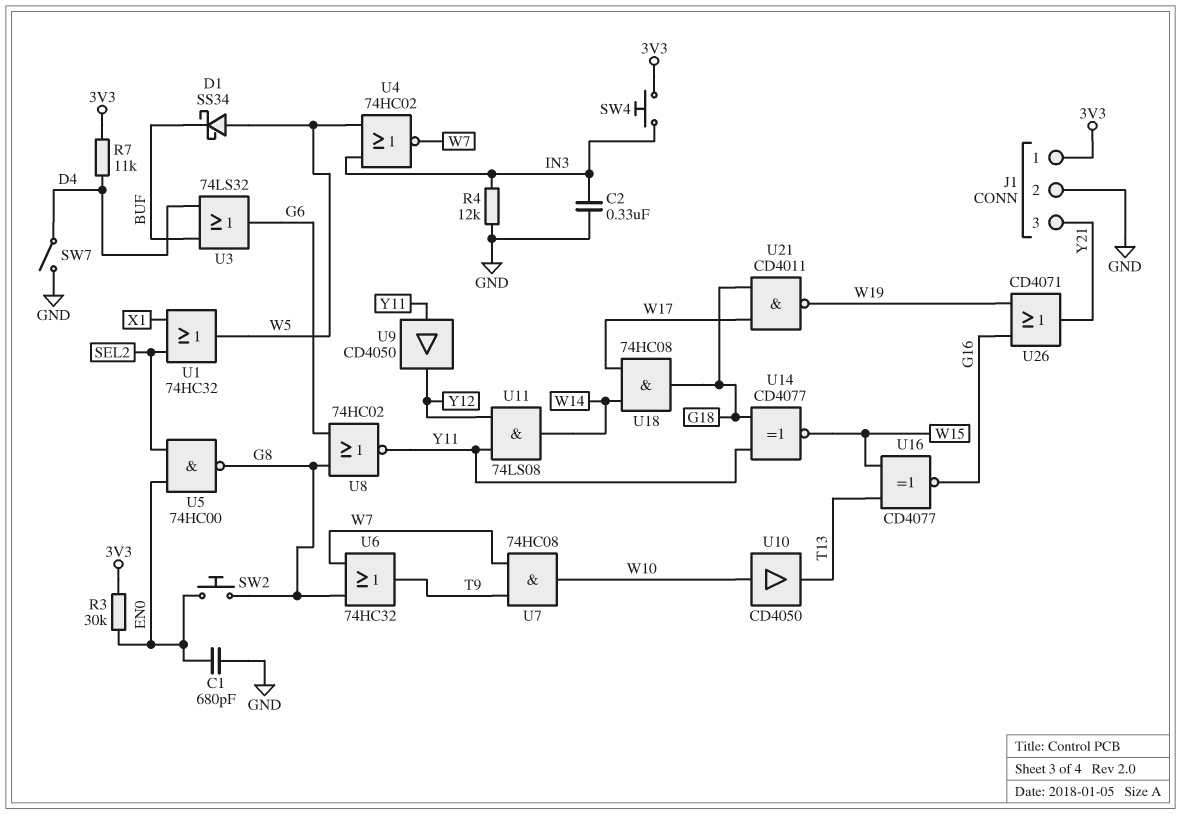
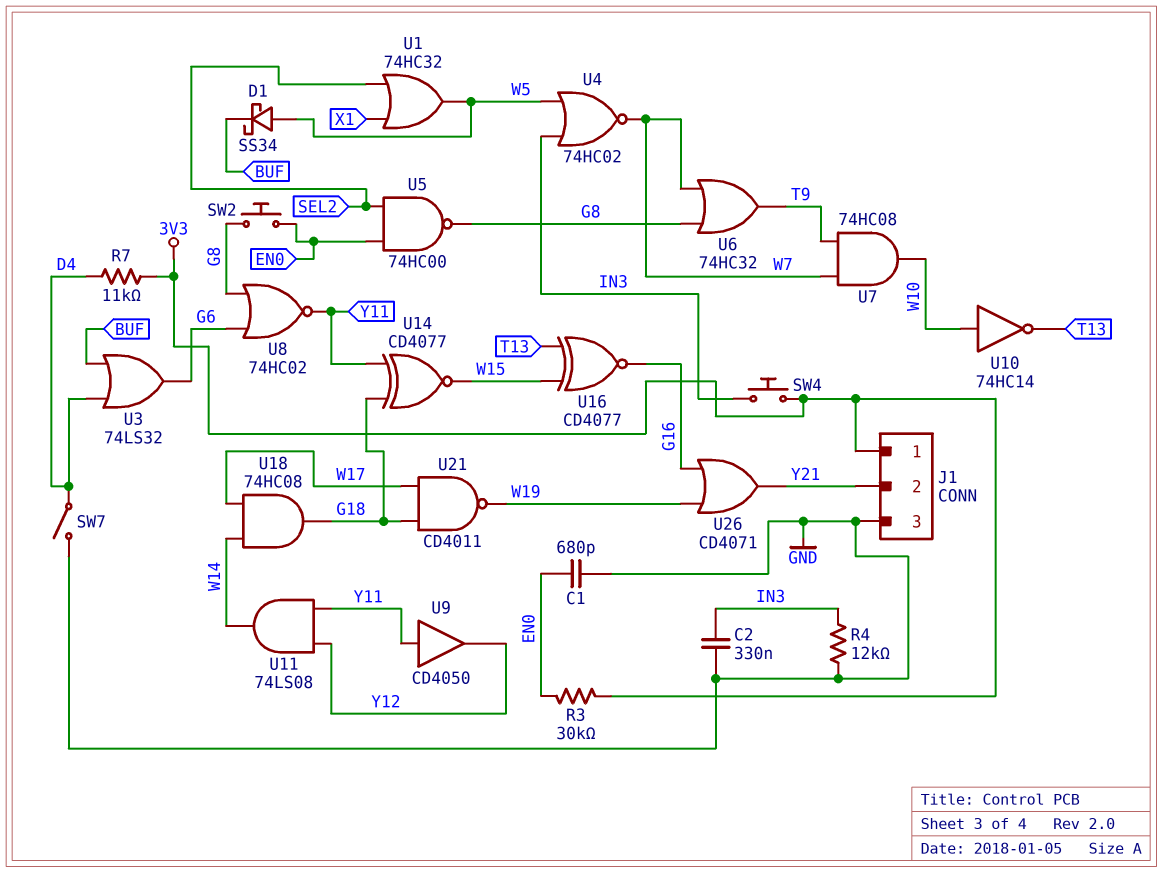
J1 pin 2: GND -> Y21
J1 pin 3: Y21 -> GND
U10: buffer CD4050 (in W10, out T13) -> NOT 74HC14 (in W10, out T13)

